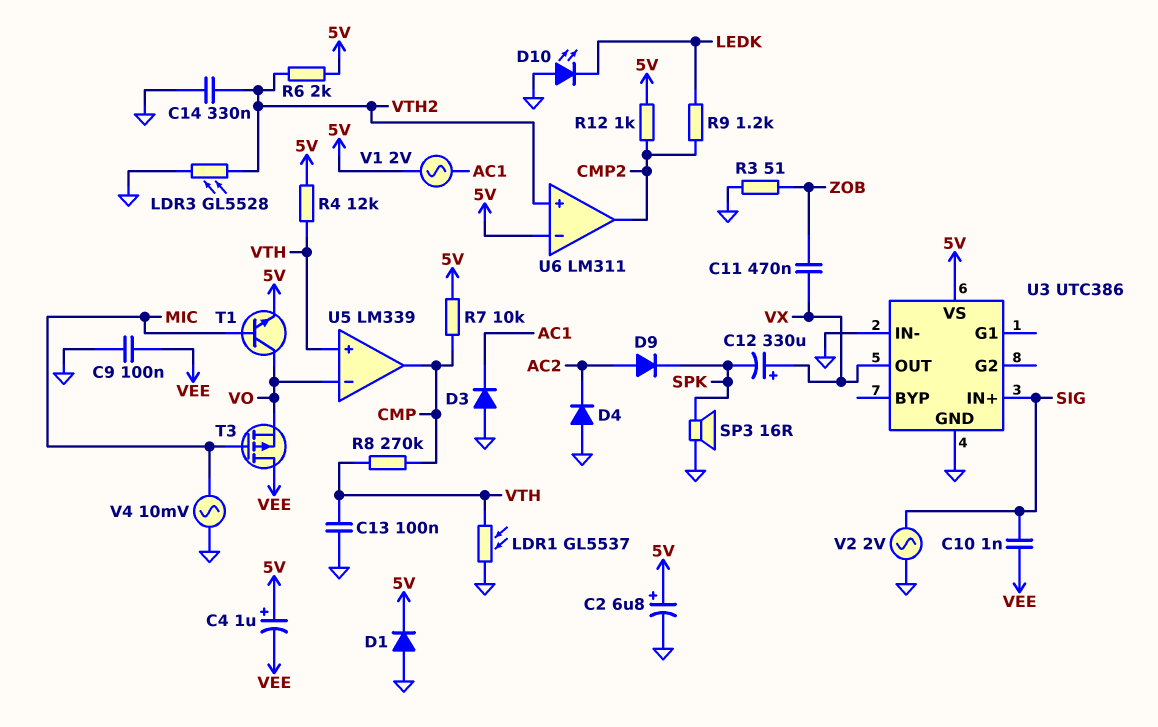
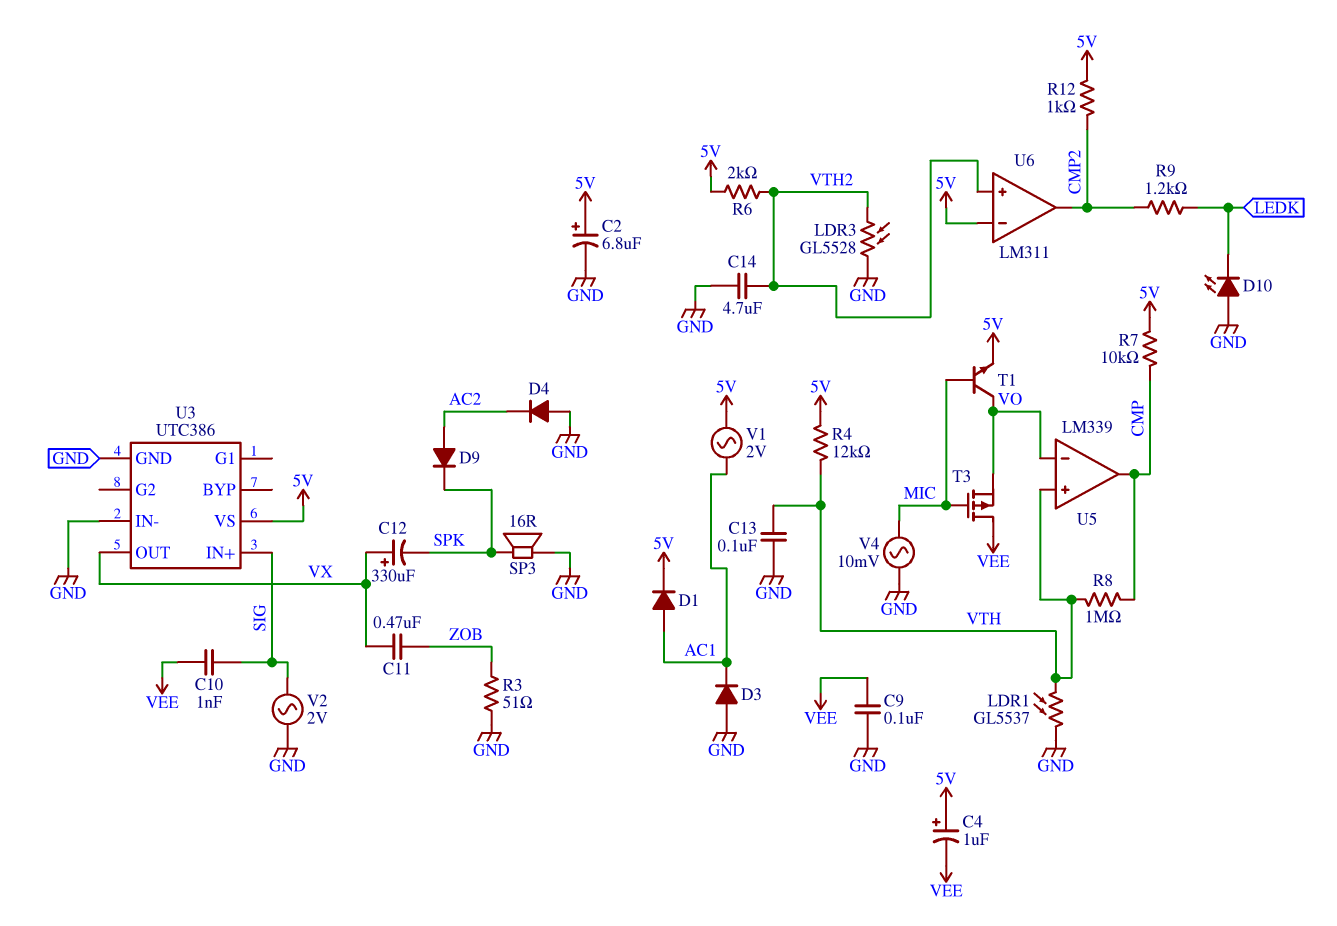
C14: 330nF (GND, VTH2) -> 4.7uF (GND, VTH2)
D1: diode (A GND, K 5V) -> diode (A AC1, K 5V)
R8: 270k (CMP, VTH) -> 1M (CMP, VTH)

